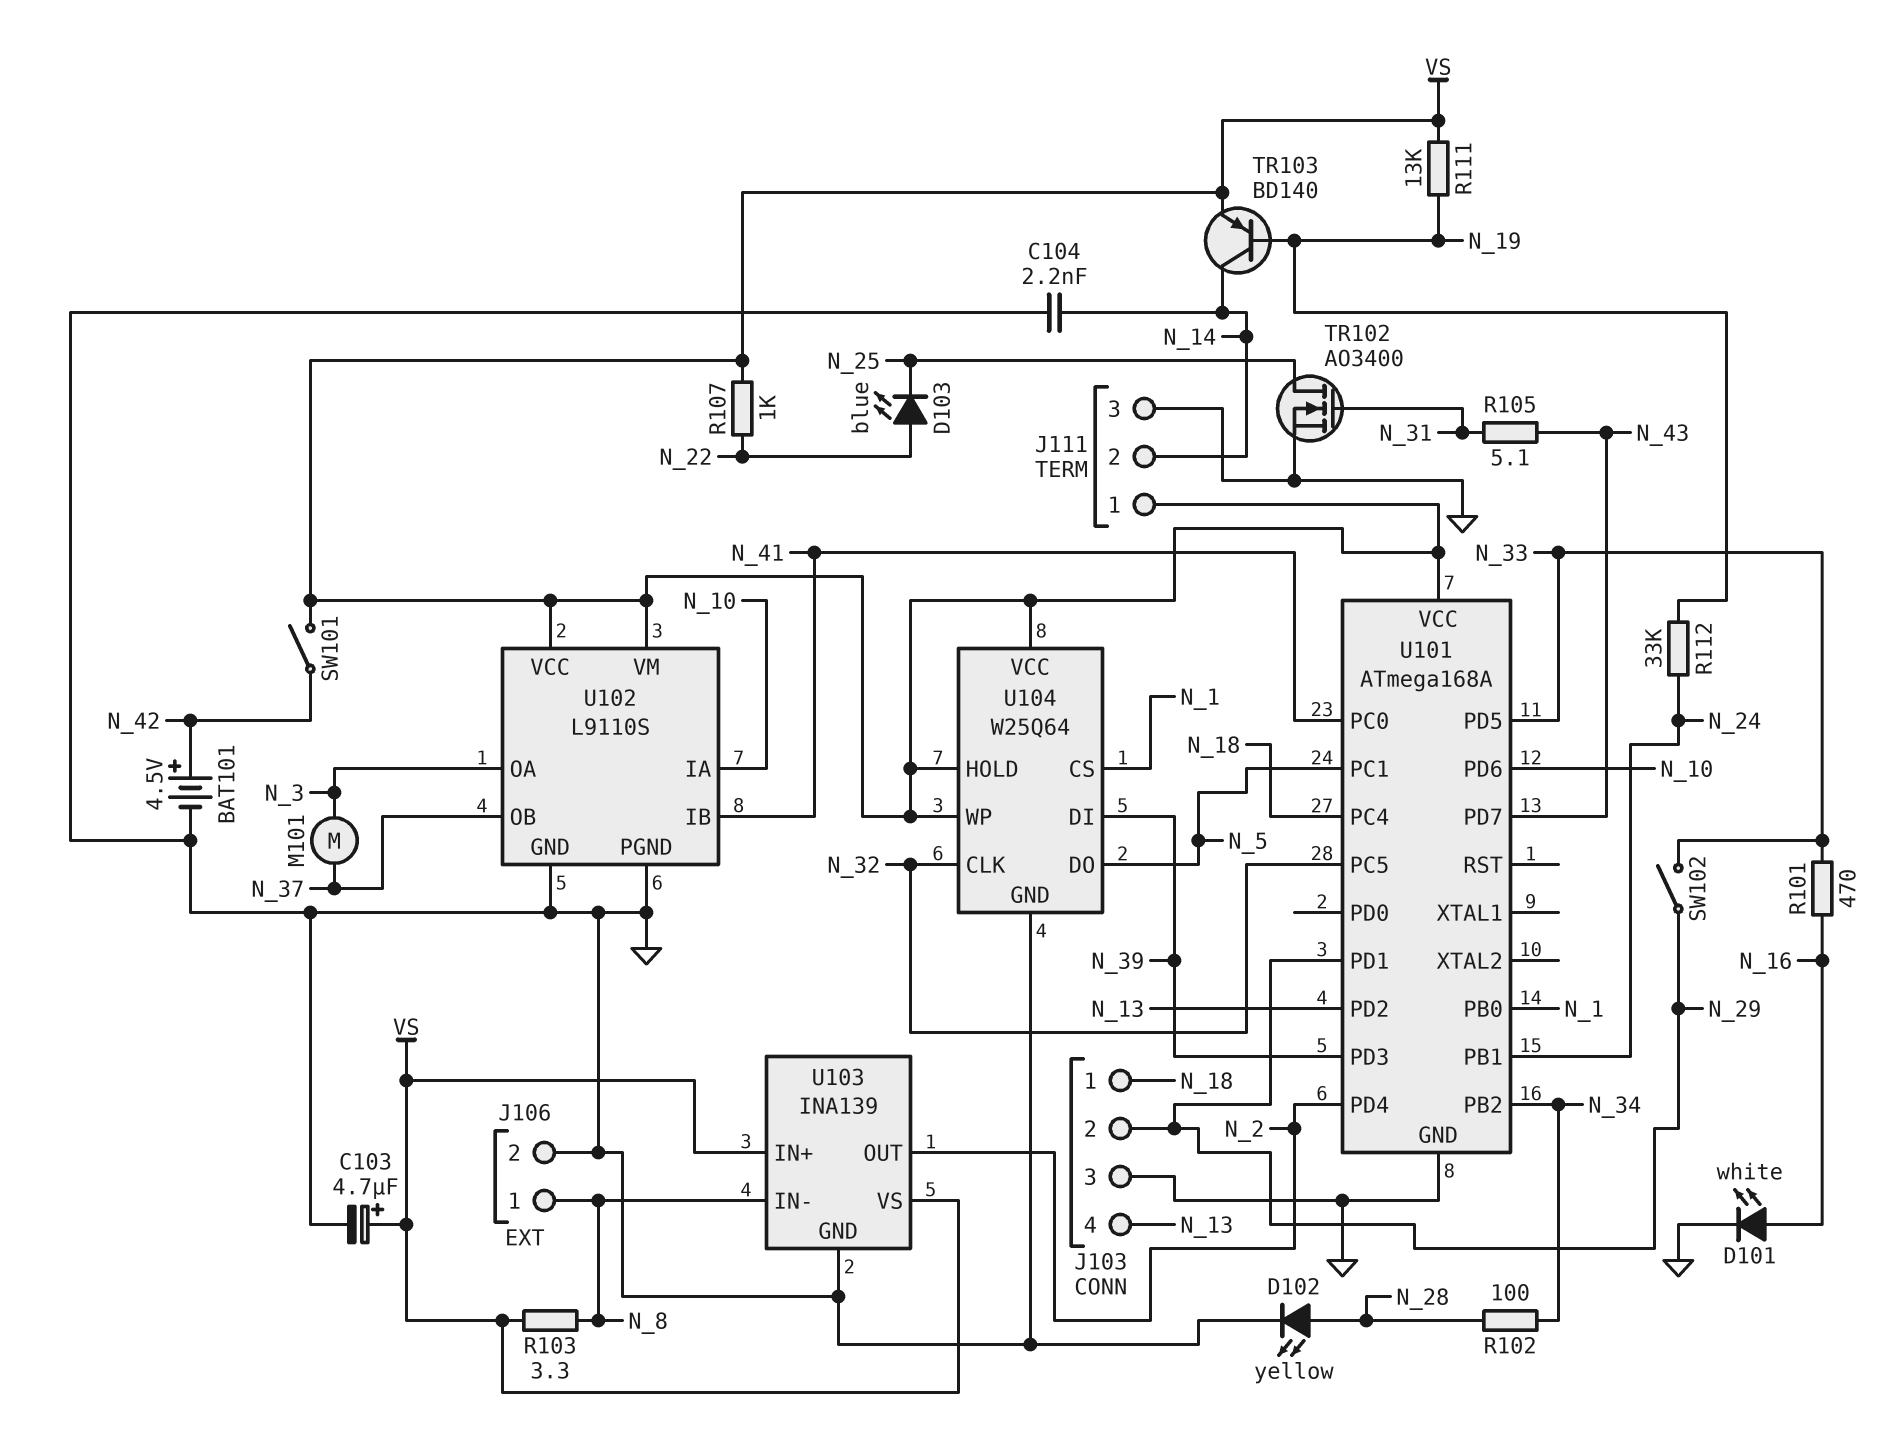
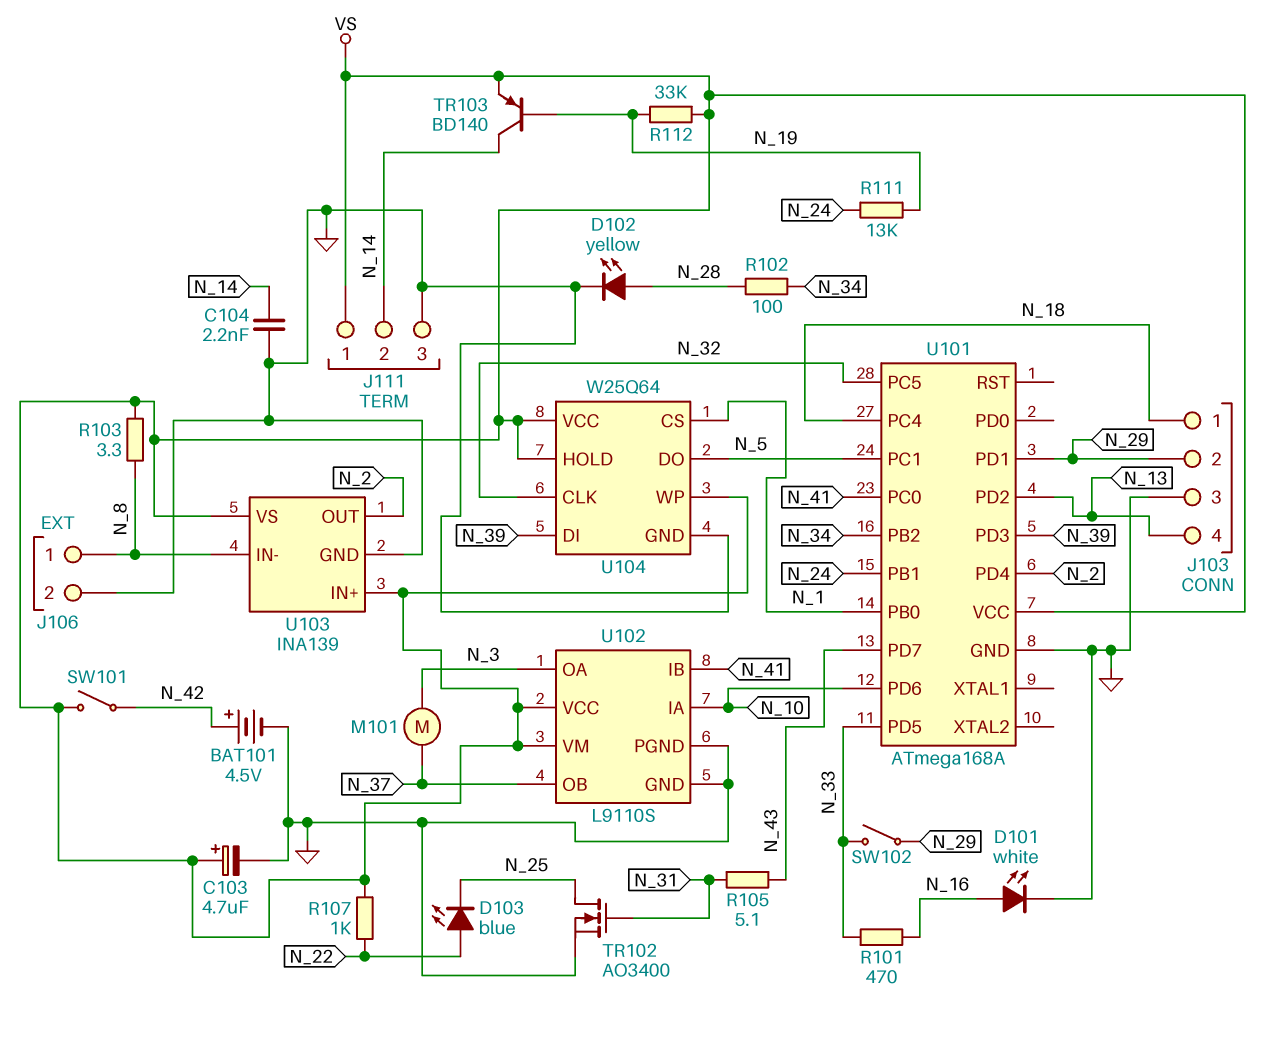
R111: 13k (N_19, VS) -> 13k (N_19, N_24)
R112: 33k (N_19, N_24) -> 33k (N_19, VS)

